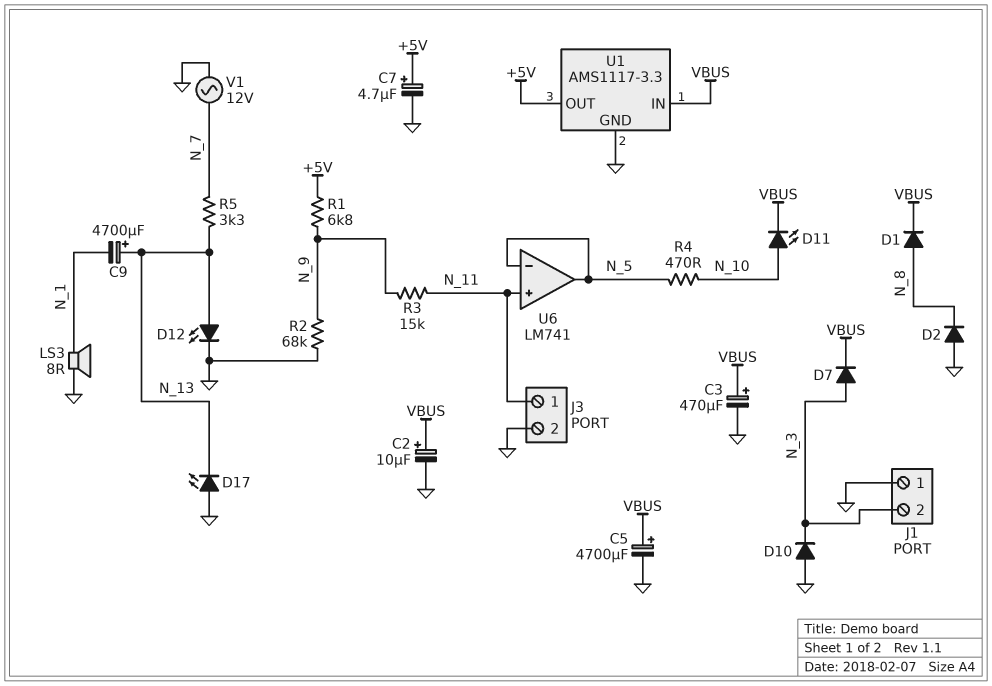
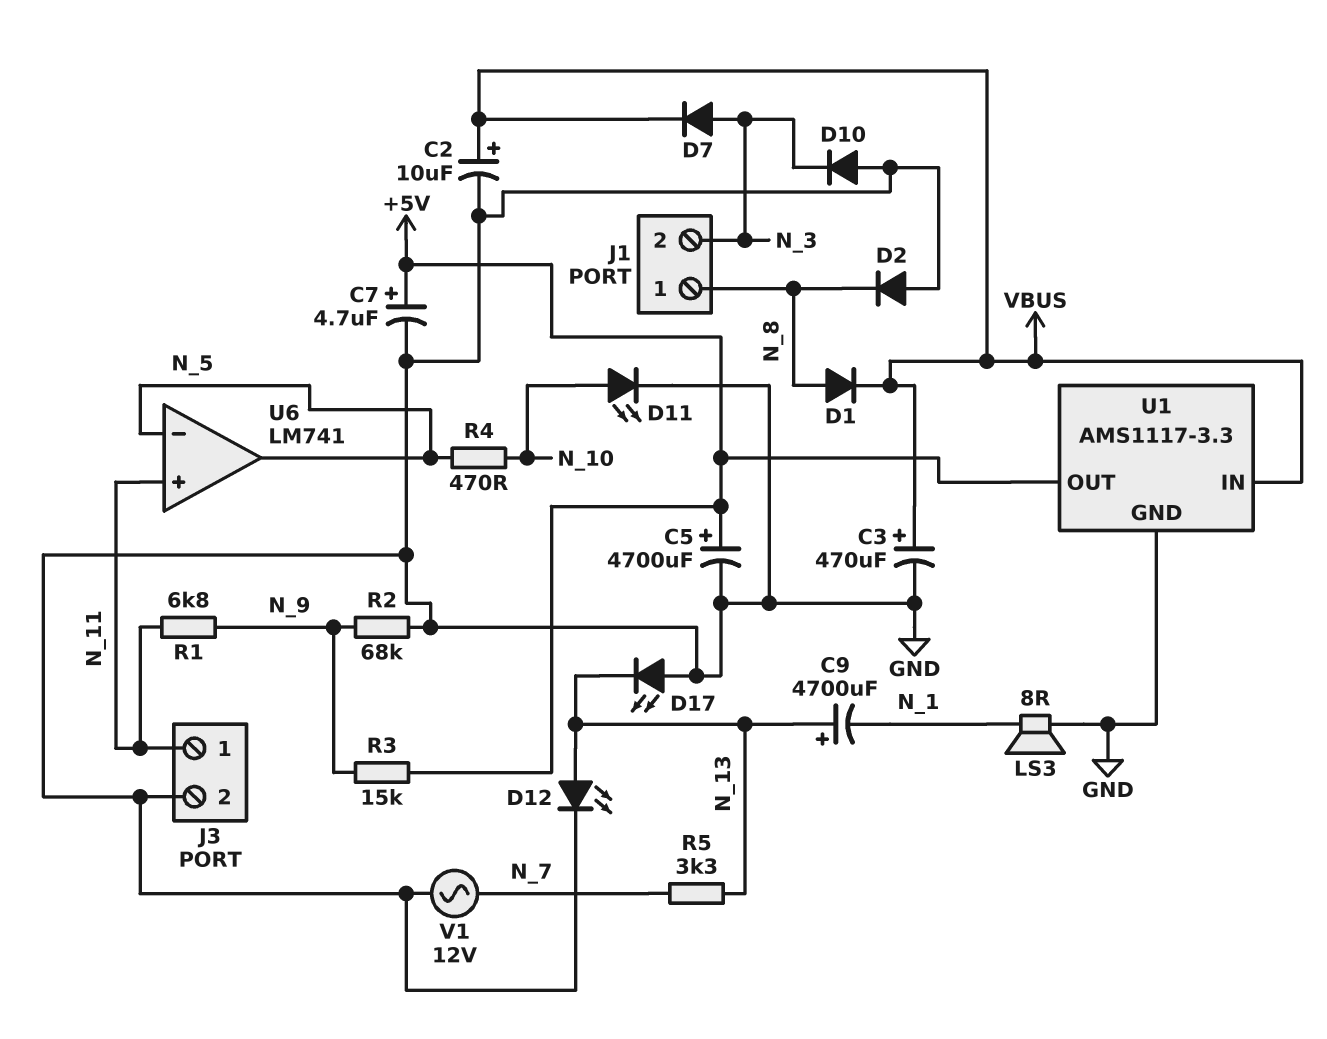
C5: 4700uF (plus VBUS, minus GND) -> 4700uF (plus +5V, minus GND)
D11: LED (A N_10, K VBUS) -> LED (A N_10, K GND)
J1 pin 1: GND -> N_8
R1: 6.8k (+5V, N_9) -> 6.8k (N_9, N_11)
R3: 15k (N_9, N_11) -> 15k (+5V, N_9)

